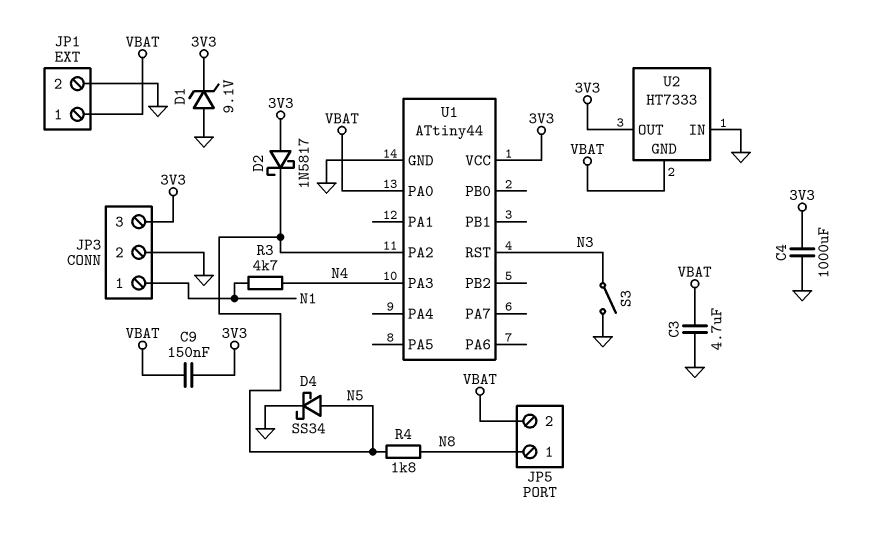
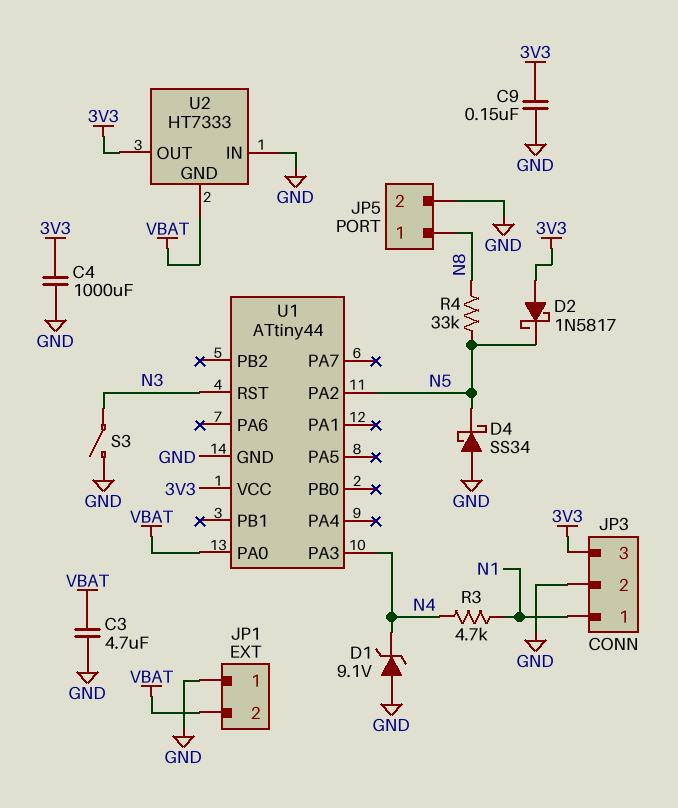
C9: 150nF (3V3, VBAT) -> 150nF (3V3, GND)
D1: zener 9.1V (A GND, K 3V3) -> zener 9.1V (A GND, K N4)
D4: schottky SS34 (A N5, K GND) -> schottky SS34 (A GND, K N5)
JP1 pin 1: VBAT -> GND
JP1 pin 2: GND -> VBAT
JP5 pin 2: VBAT -> GND
R4: 1.8k (N5, N8) -> 33k (N5, N8)

